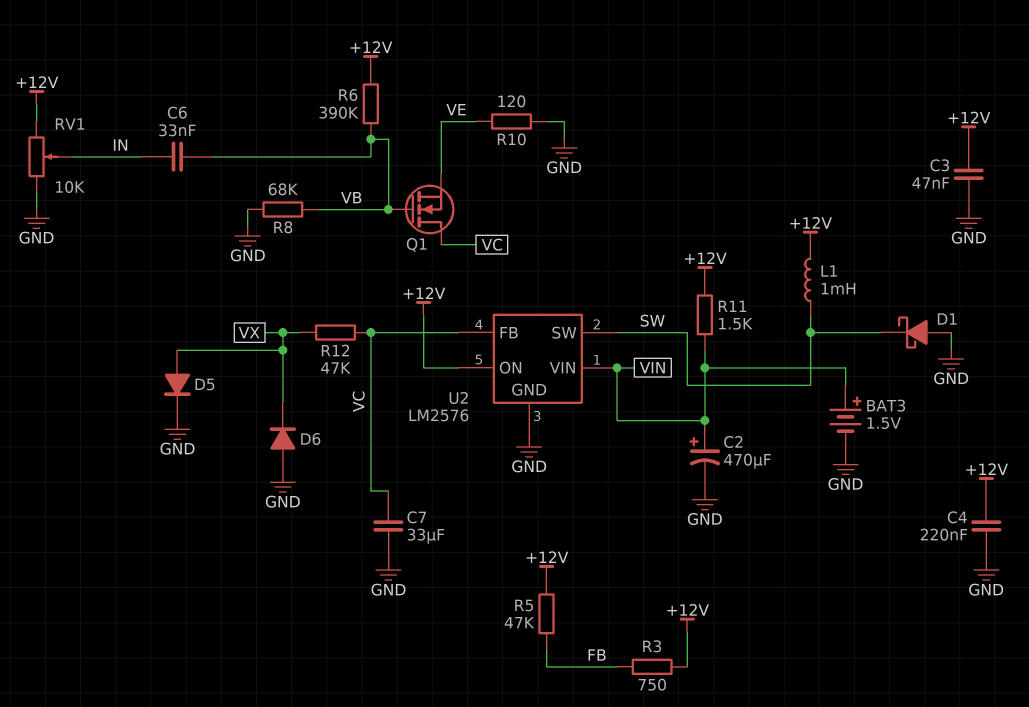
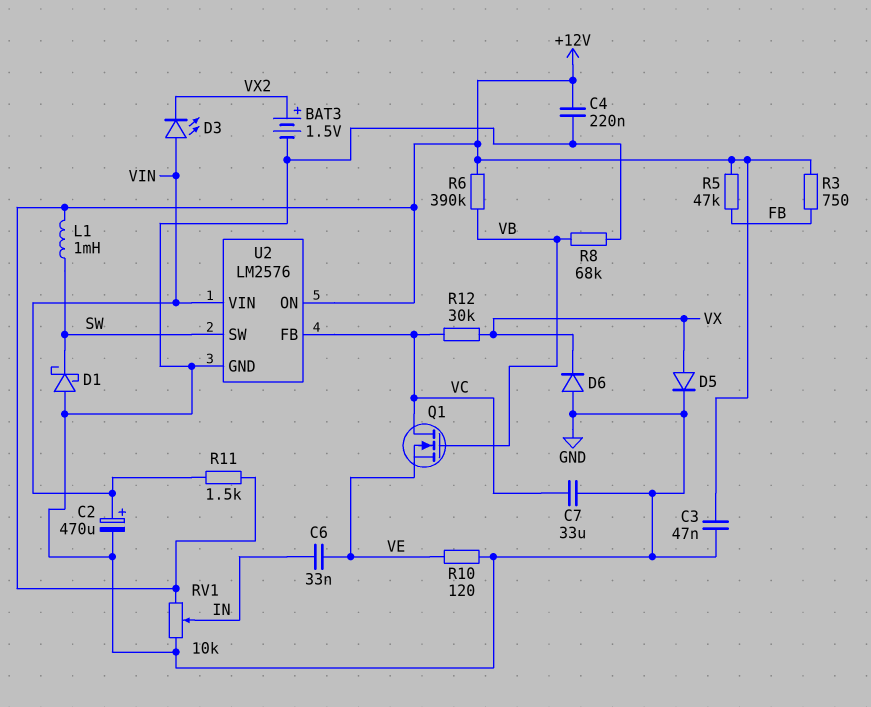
BAT3: 1.5V (plus VIN, minus GND) -> 1.5V (plus VX2, minus GND)
C6: 33nF (IN, VB) -> 33nF (IN, VE)
D3: none -> LED (A VIN, K VX2)
R12: 47k (VC, VX) -> 30k (VC, VX)

